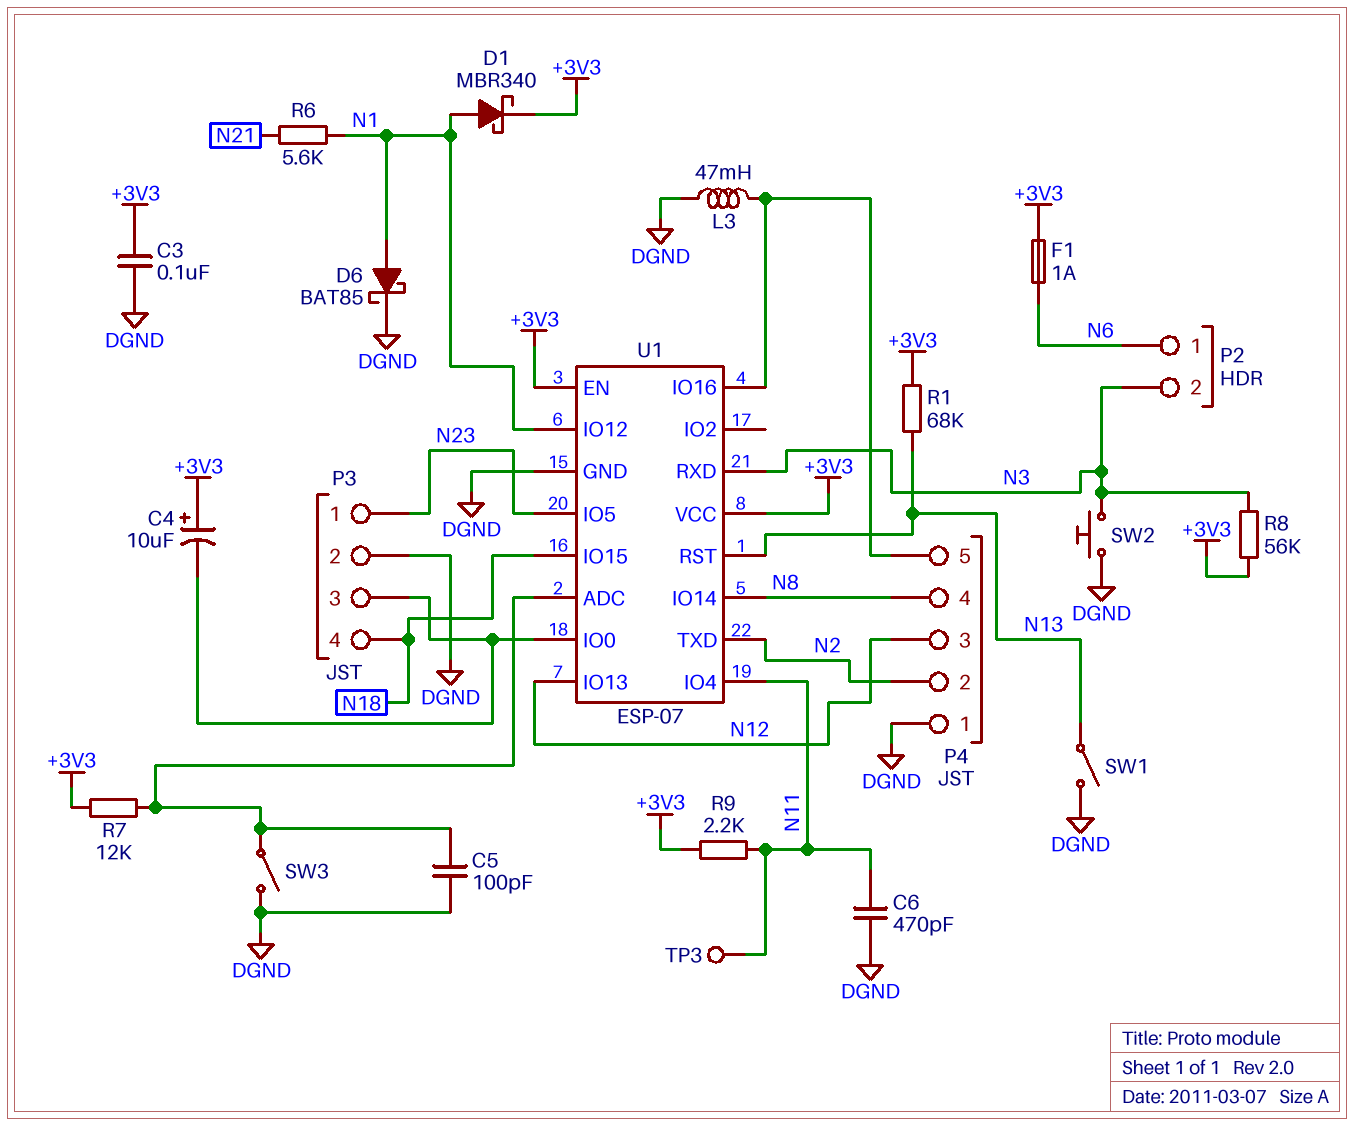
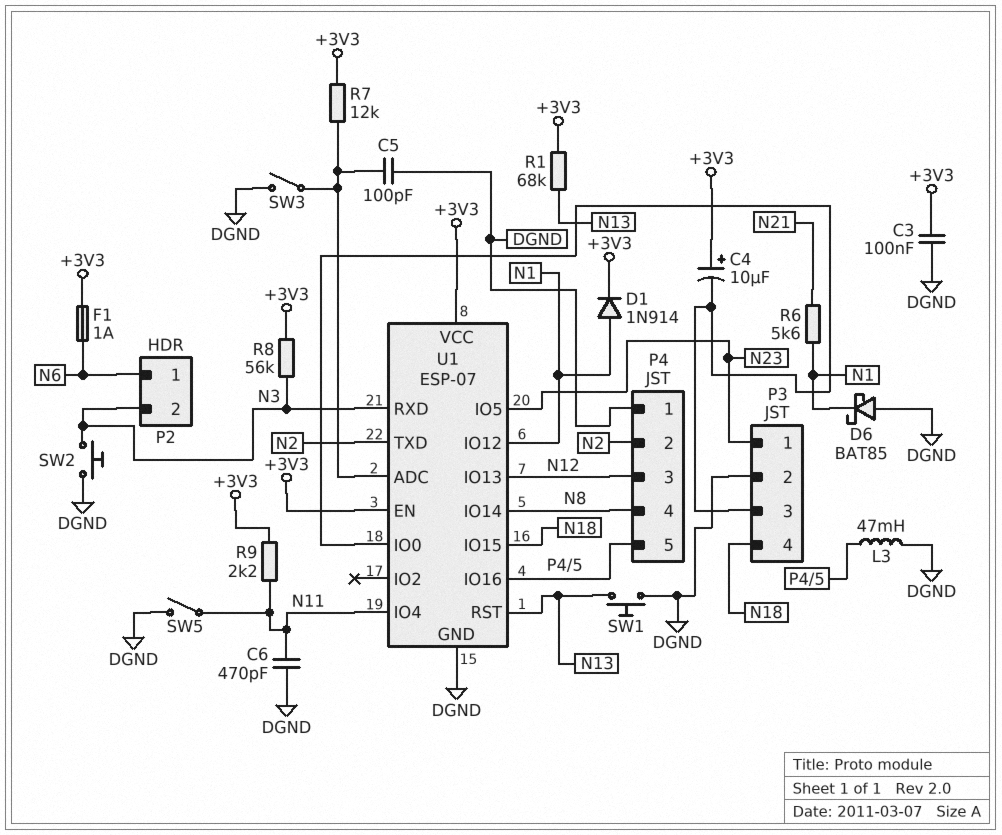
D1: schottky MBR340 (A N1, K +3V3) -> diode 1N914 (A N1, K +3V3)
D6: schottky BAT85 (A N1, K DGND) -> schottky BAT85 (A DGND, K N1)
SW1: switch (DGND, N13) -> button (DGND, N13)
SW5: none -> switch (DGND, N11)
TP3: test point (N11) -> none

